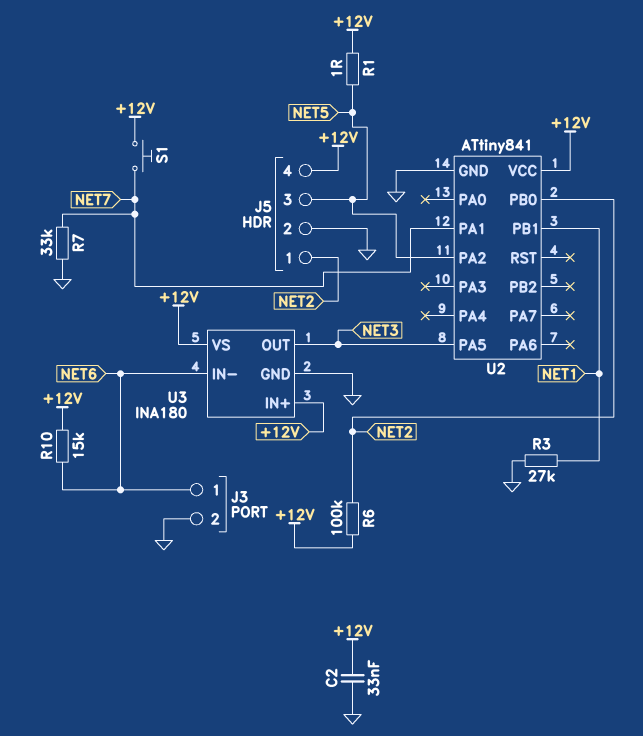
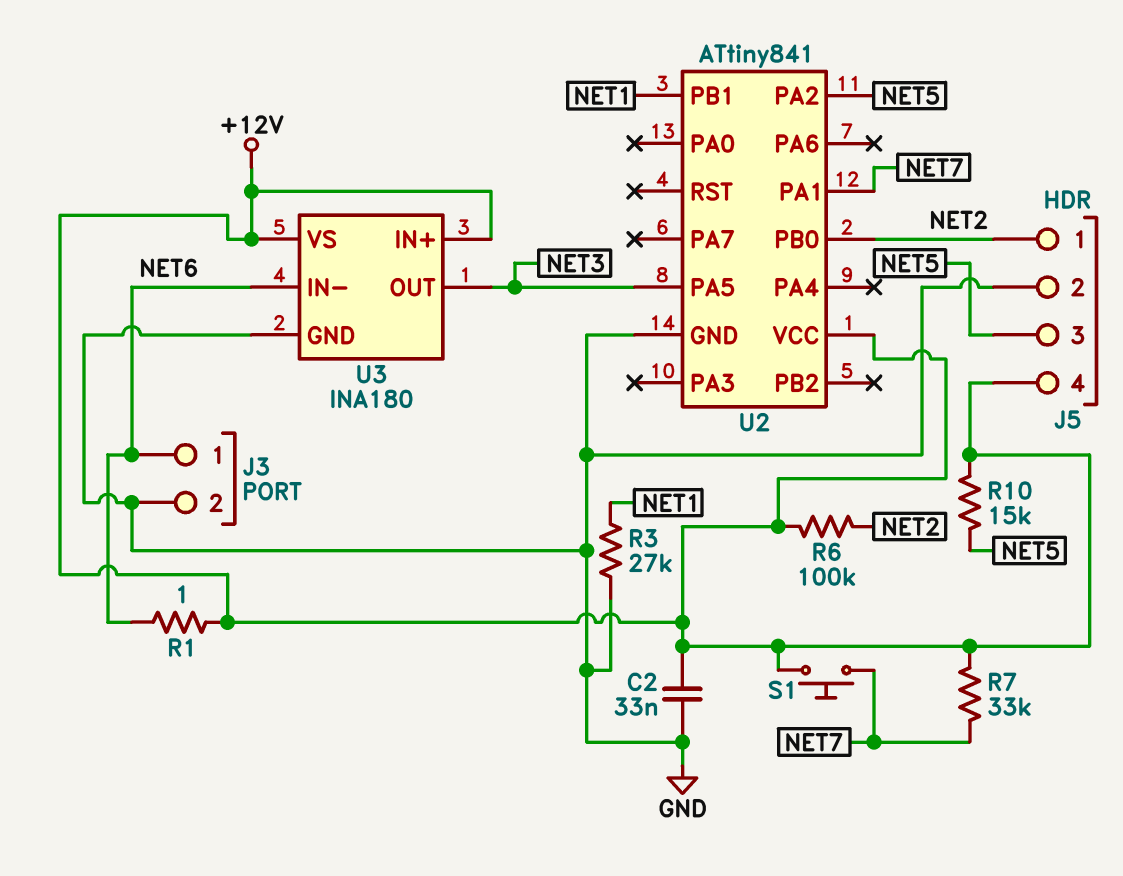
R1: 1 (+12V, NET5) -> 1 (+12V, NET6)
R7: 33k (GND, NET7) -> 33k (+12V, NET7)
R10: 15k (+12V, NET6) -> 15k (+12V, NET5)

